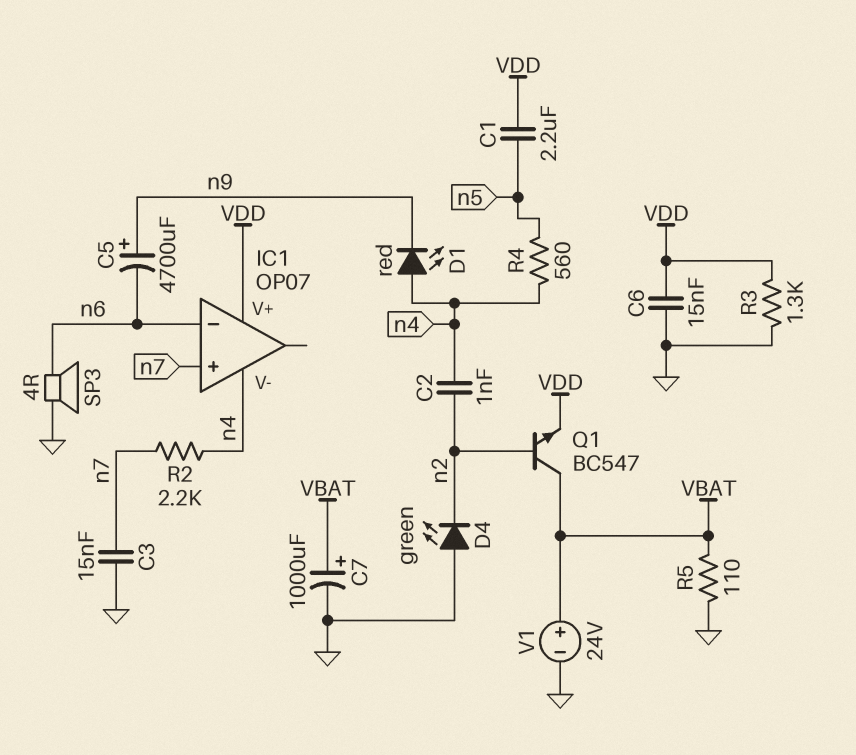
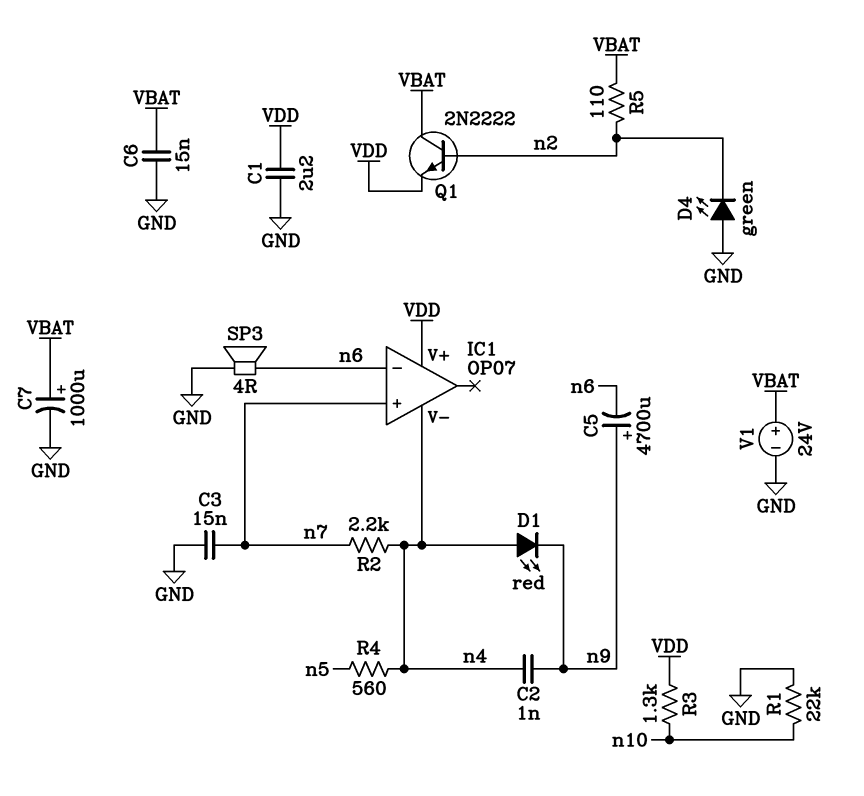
C1: 2.2uF (VDD, n5) -> 2.2uF (GND, VDD)
C2: 1nF (n2, n4) -> 1nF (n4, n9)
C6: 15nF (GND, VDD) -> 15nF (GND, VBAT)
Q1: NPN BC547 (B n2, C VBAT, E VDD) -> NPN 2N2222 (B n2, C VBAT, E VDD)
R1: none -> 22k (GND, n10)
R3: 1.3k (GND, VDD) -> 1.3k (VDD, n10)
R5: 110 (GND, VBAT) -> 110 (VBAT, n2)

